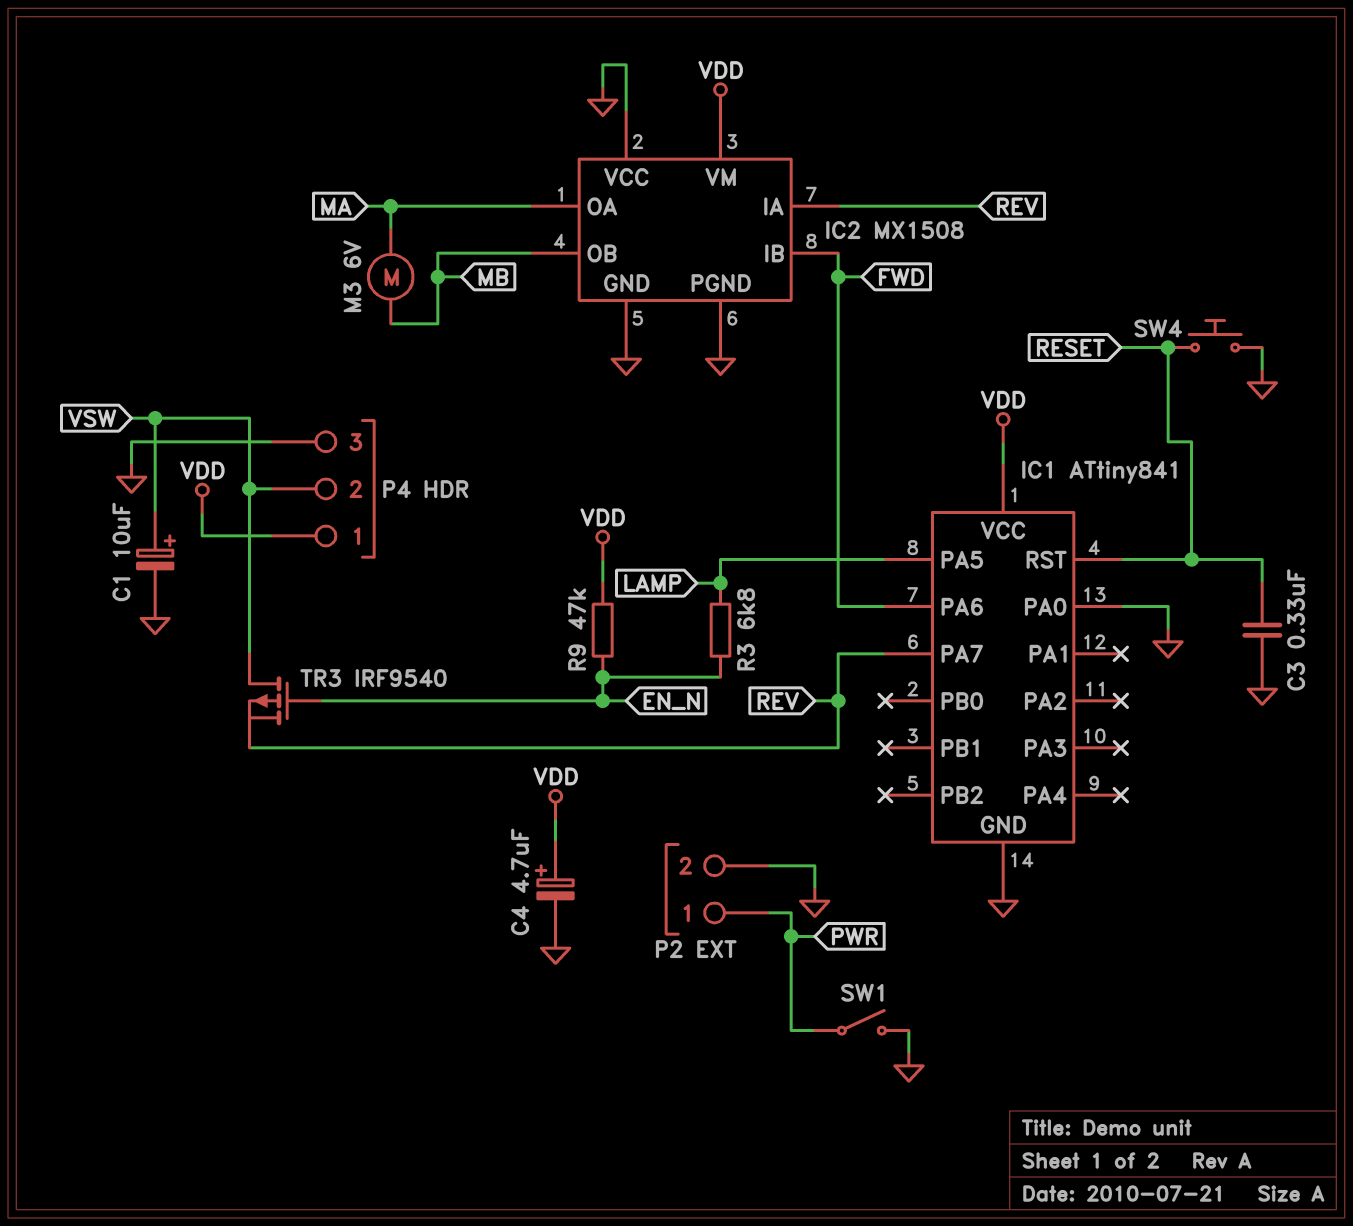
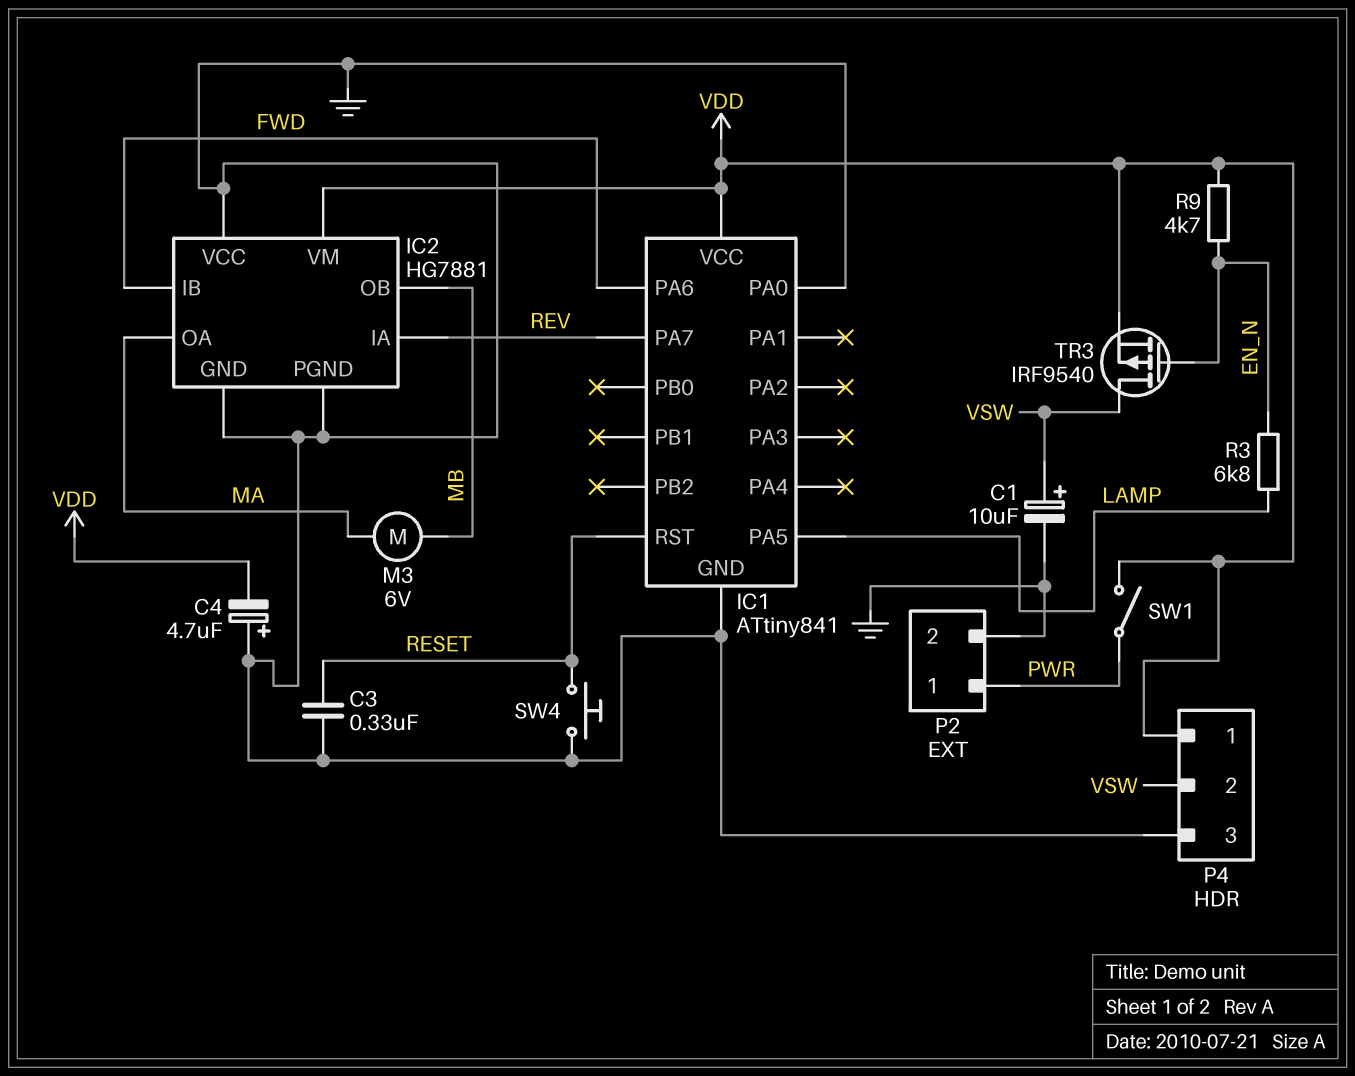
C4: 4.7uF (plus VDD, minus GND) -> 4.7uF (plus GND, minus VDD)
IC2: MX1508 -> HG7881
R9: 47k (EN_N, VDD) -> 4.7k (EN_N, VDD)
SW1: switch (GND, PWR) -> switch (PWR, VDD)
TR3: PMOS IRF9540 (G EN_N, D VSW, S REV) -> PMOS IRF9540 (G EN_N, D VSW, S VDD)

